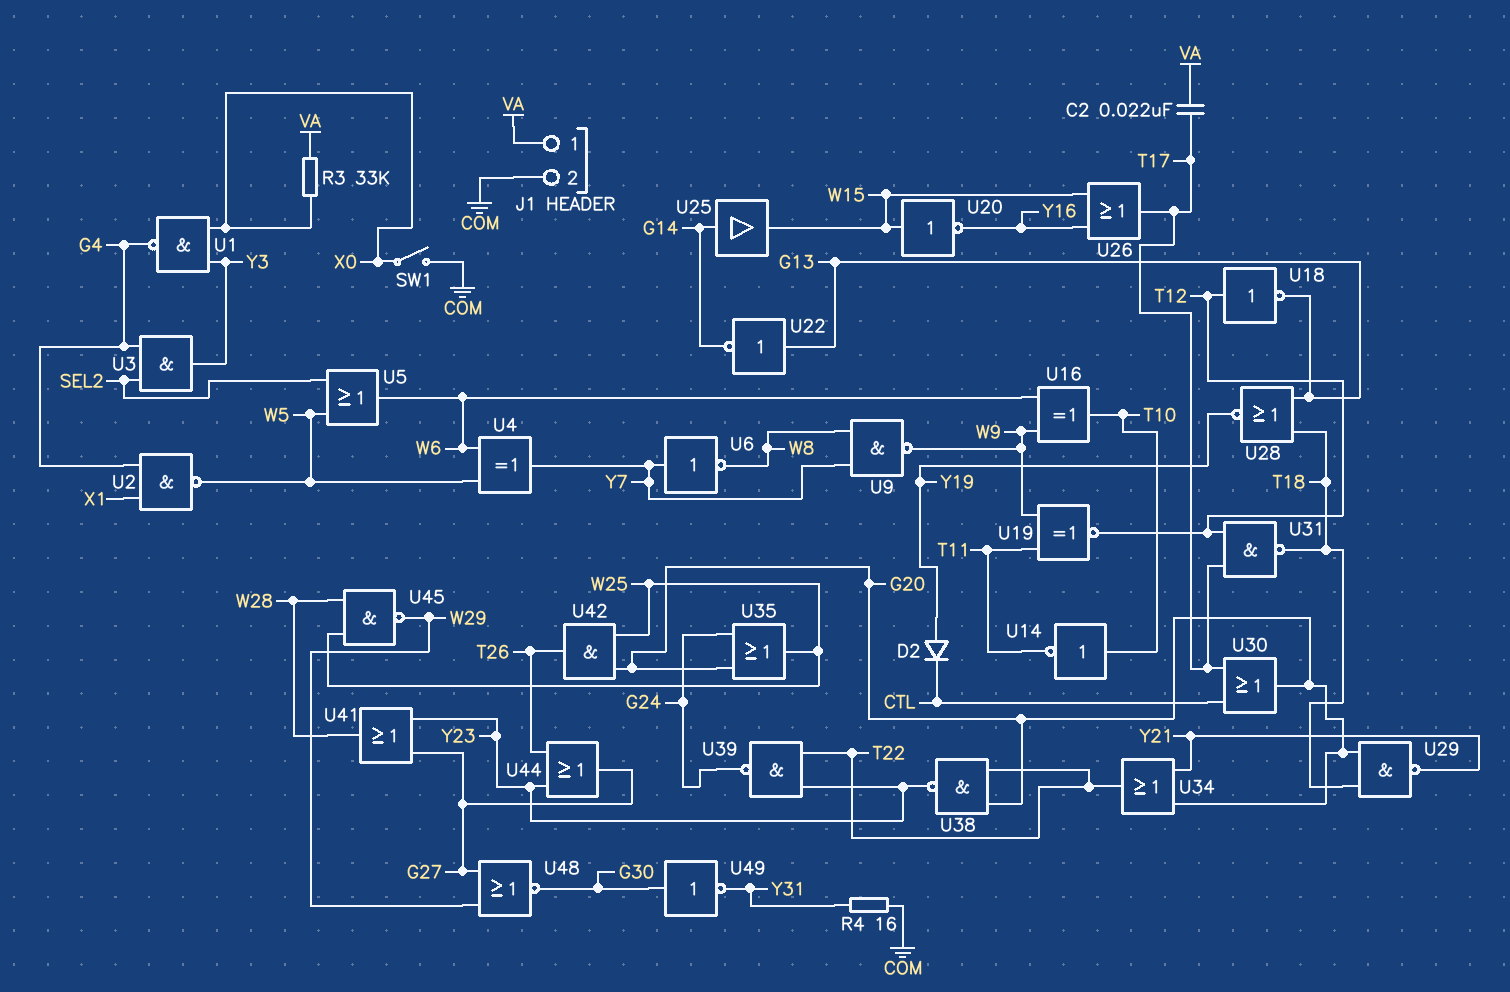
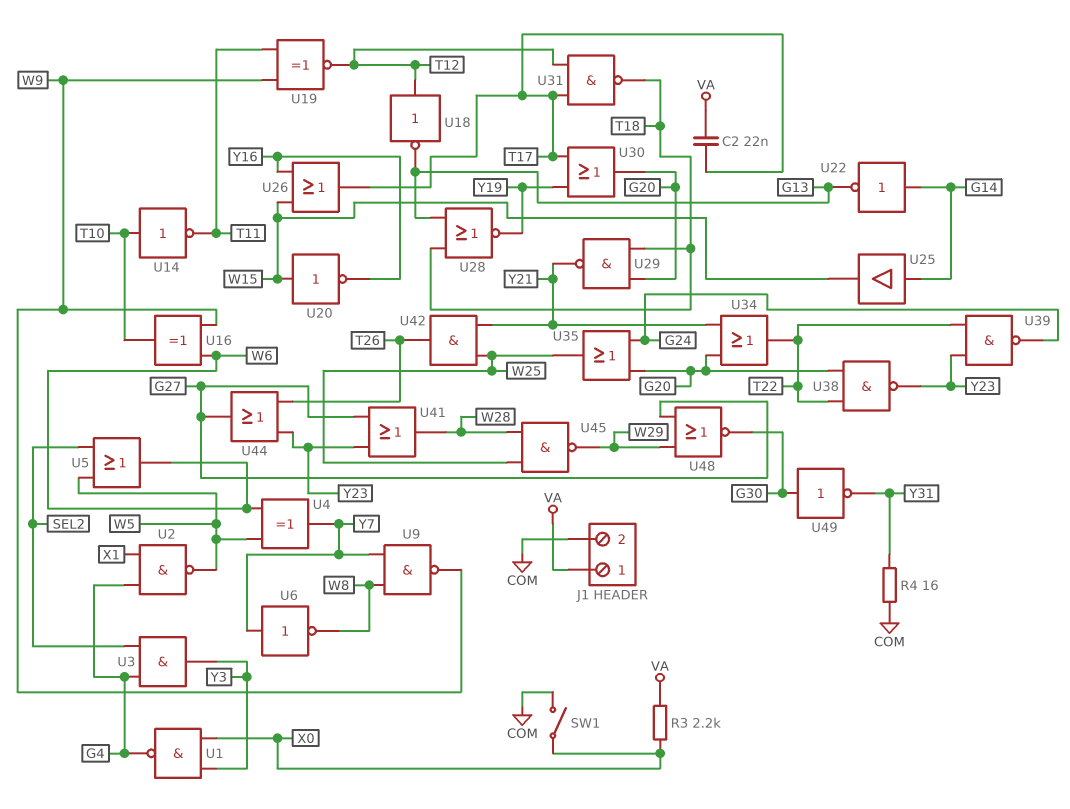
D2: diode (A Y19, K CTL) -> none
R3: 33k (VA, X0) -> 2.2k (VA, X0)
U22: NOT (in G13, out G14) -> NOT (in G14, out G13)
U30: OR (in CTL, in T17, out G20) -> OR (in T17, in Y19, out G20)
U42: AND (in G20, in W25, out T26) -> AND (in W25, in Y21, out T26)

